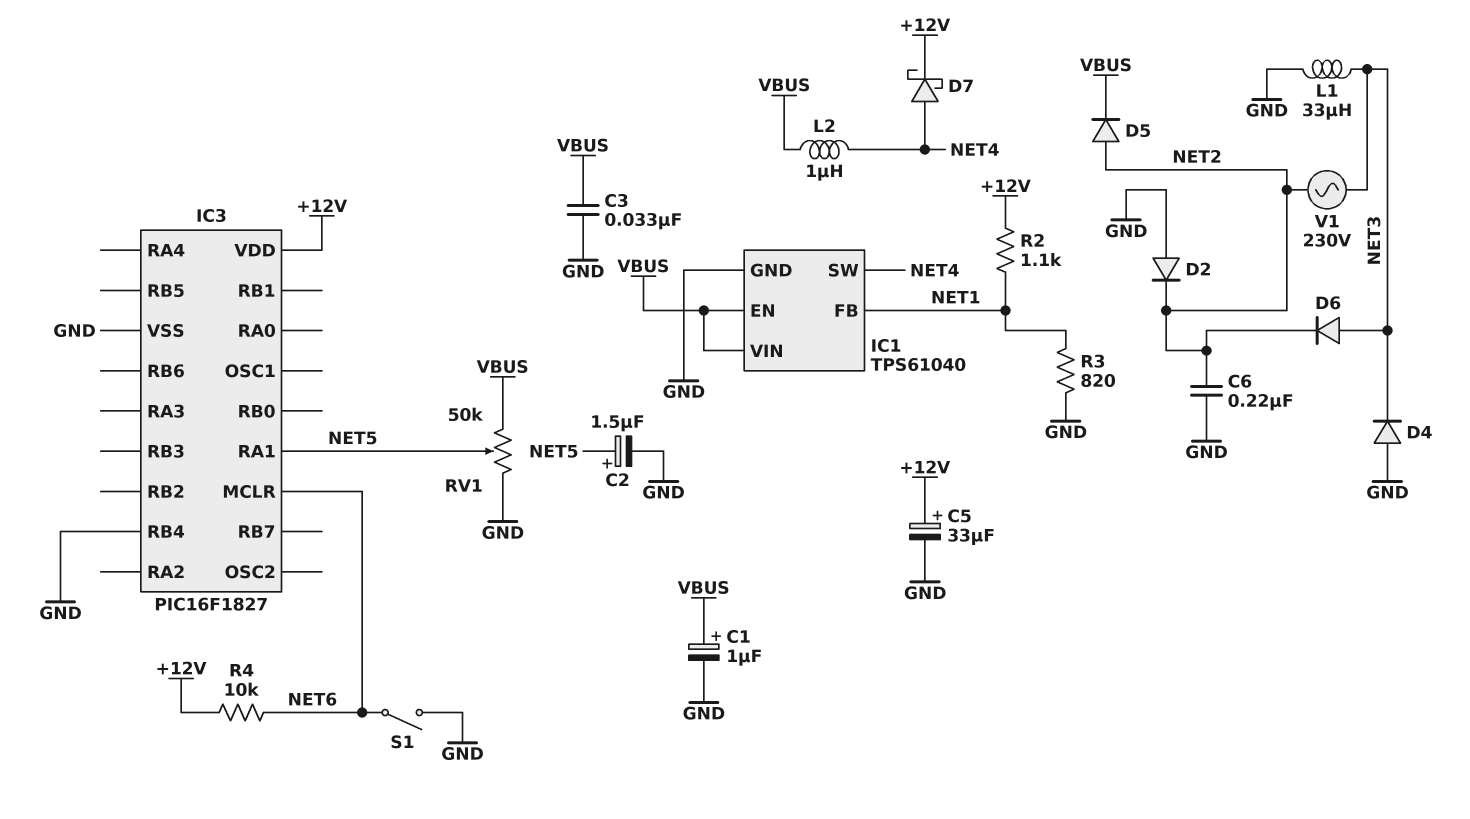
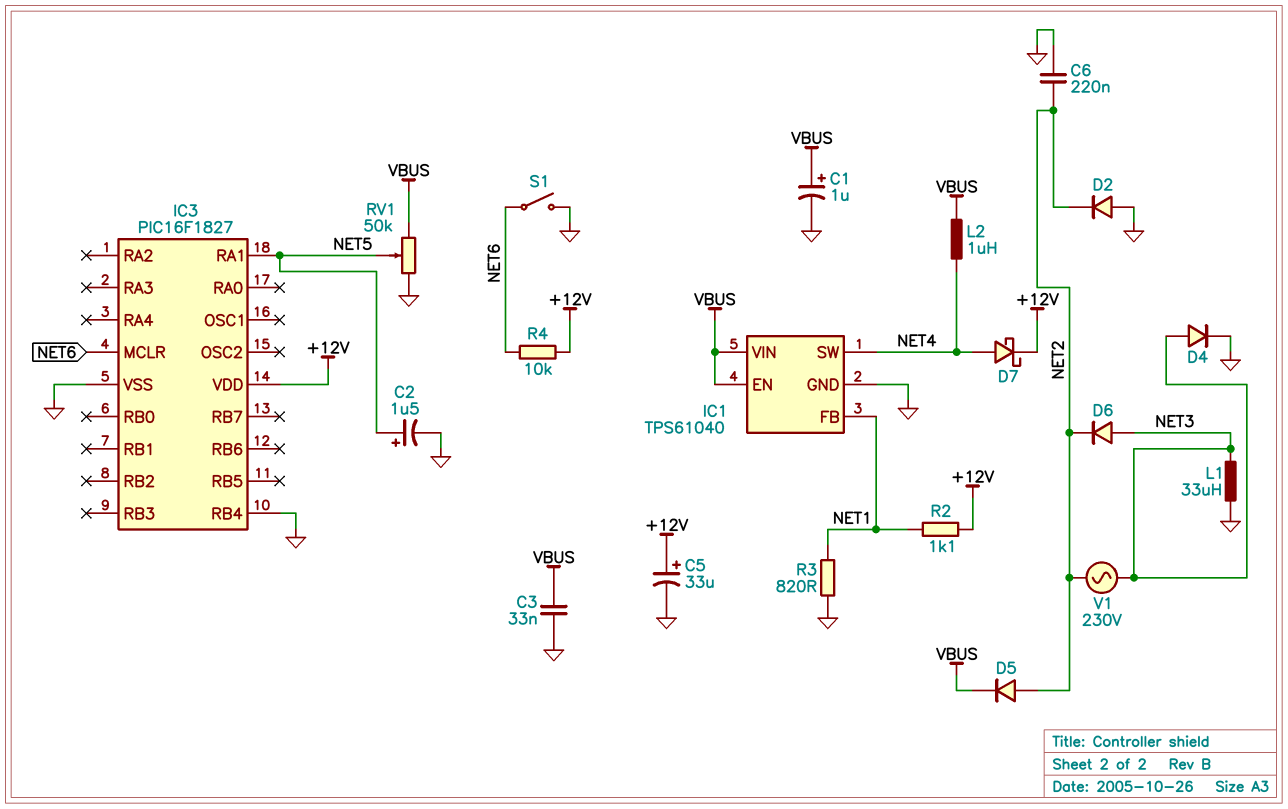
D4: diode (A GND, K NET3) -> diode (A NET3, K GND)

